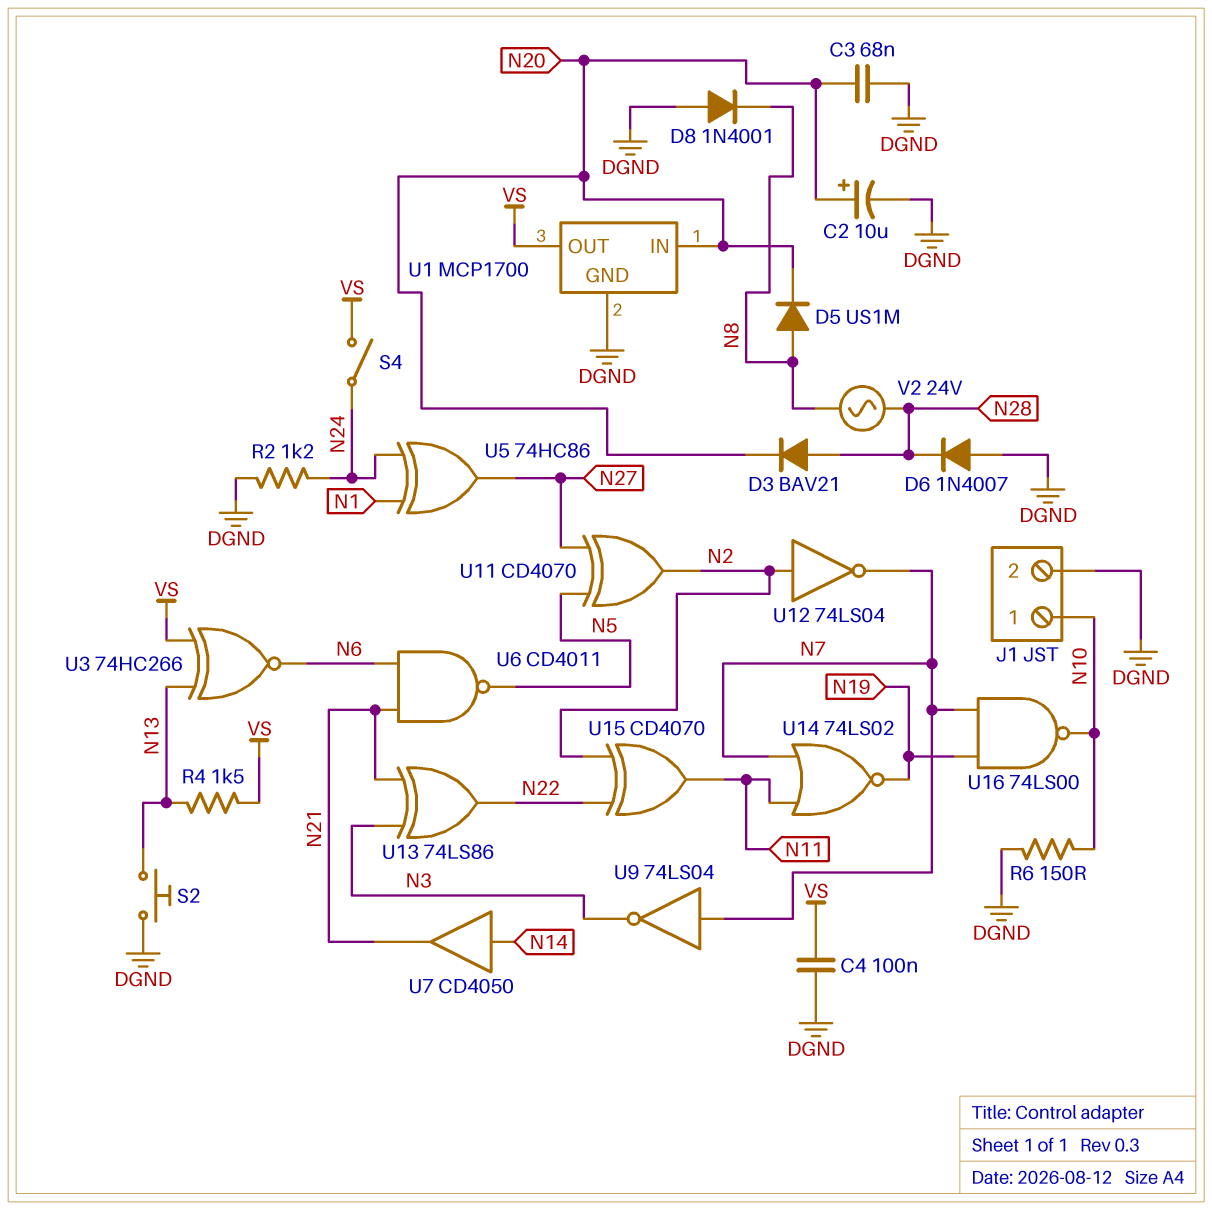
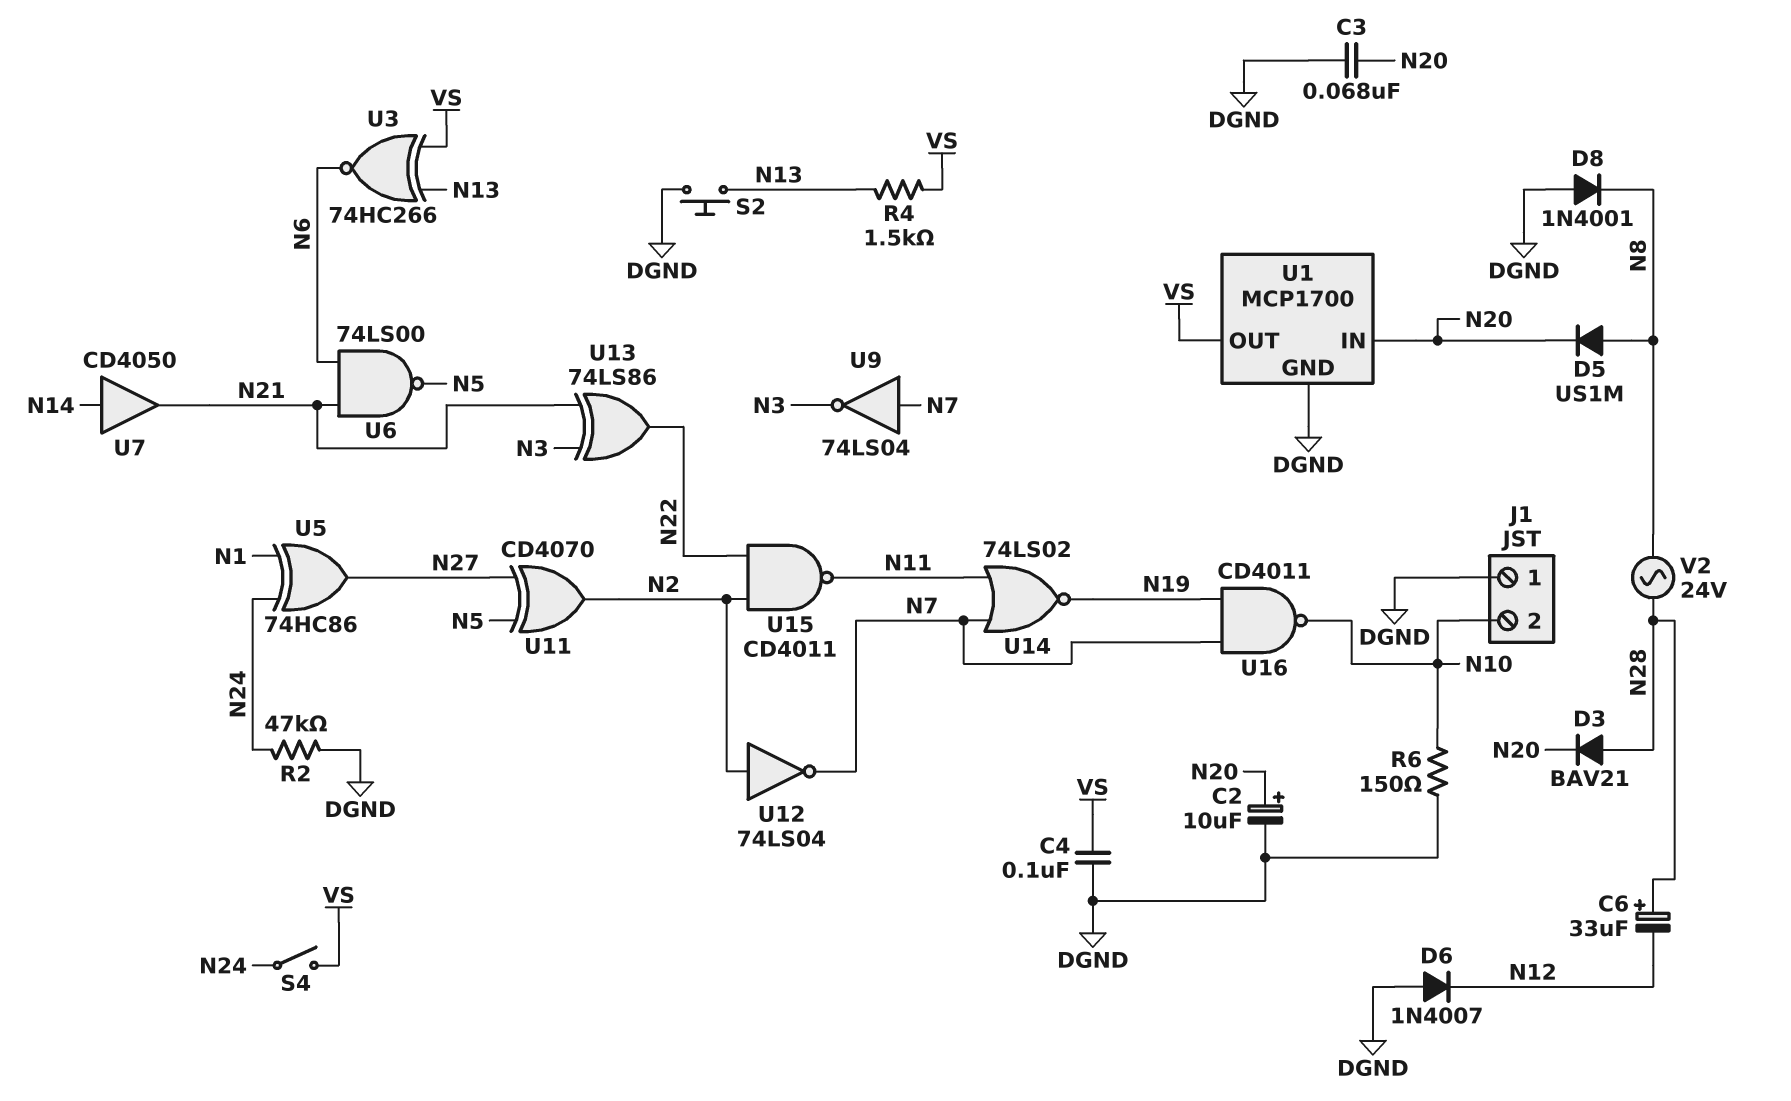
C6: none -> 33uF (plus N28, minus N12)
D6: diode 1N4007 (A DGND, K N28) -> diode 1N4007 (A DGND, K N12)
J1 pin 1: N10 -> DGND
J1 pin 2: DGND -> N10
R2: 1.2k (DGND, N24) -> 47k (DGND, N24)
U6: NAND CD4011 (in N6, in N21, out N5) -> NAND 74LS00 (in N6, in N21, out N5)
U15: XOR CD4070 (in N2, in N22, out N11) -> NAND CD4011 (in N2, in N22, out N11)
U16: NAND 74LS00 (in N7, in N19, out N10) -> NAND CD4011 (in N7, in N19, out N10)

